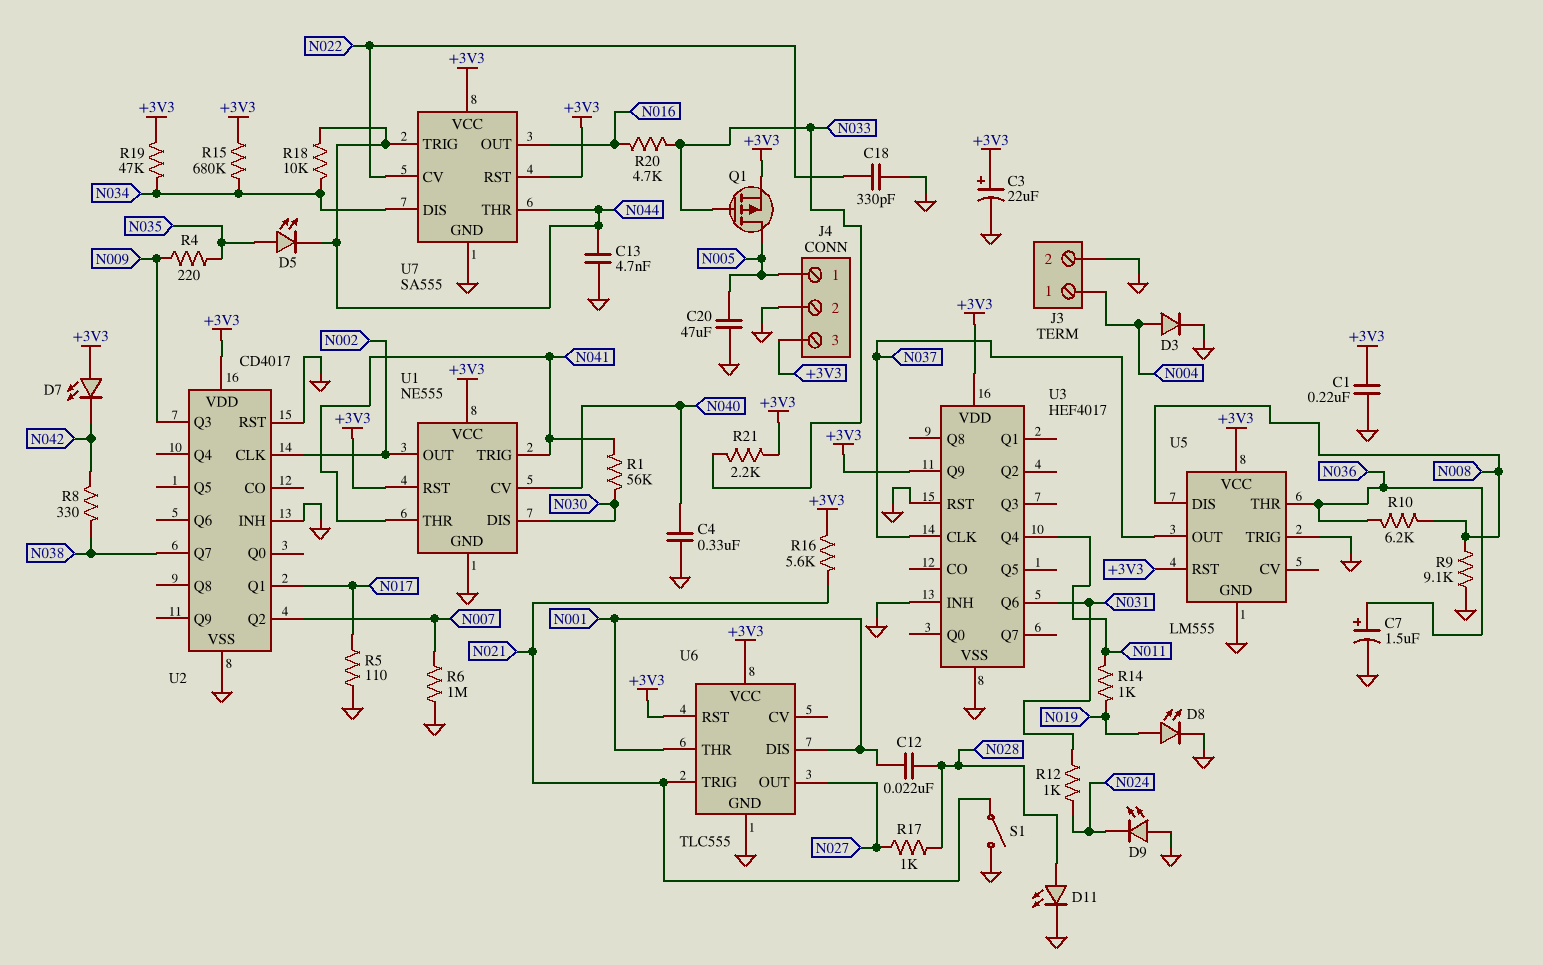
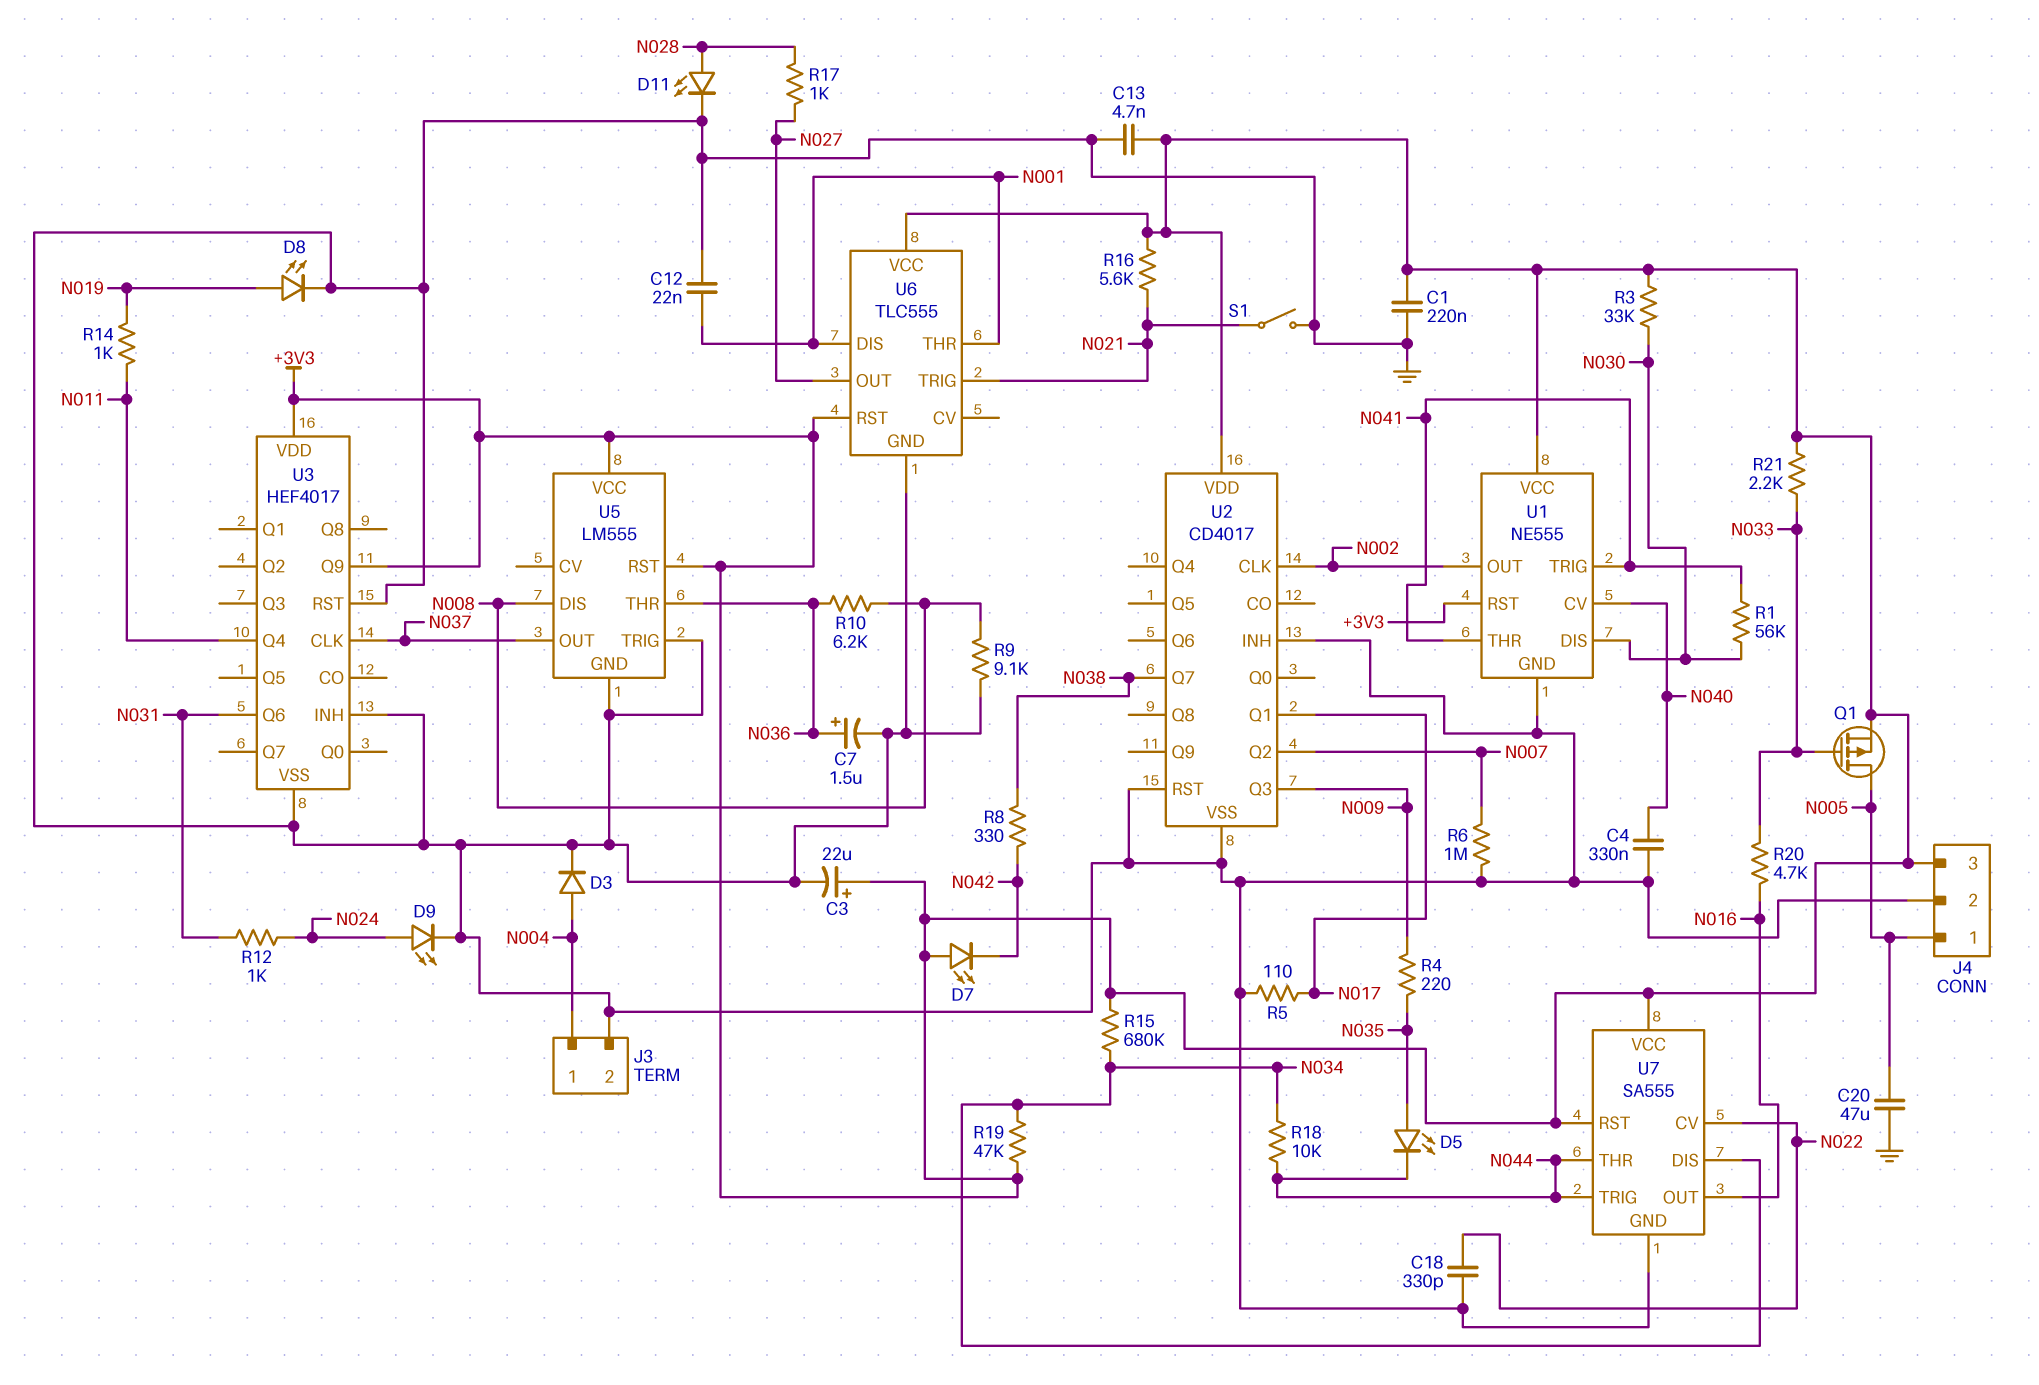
C12: 22nF (N001, N028) -> 22nF (GND, N001)
C13: 4.7nF (GND, N044) -> 4.7nF (+3V3, GND)
D9: LED (A GND, K N024) -> LED (A N024, K GND)
R3: none -> 33k (+3V3, N030)

